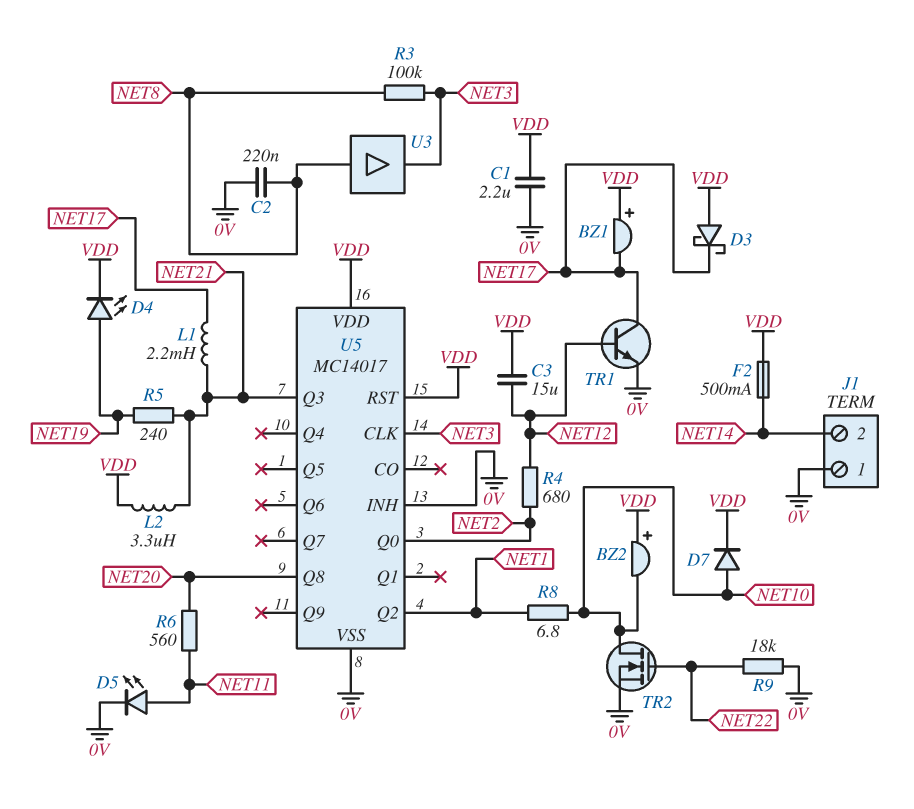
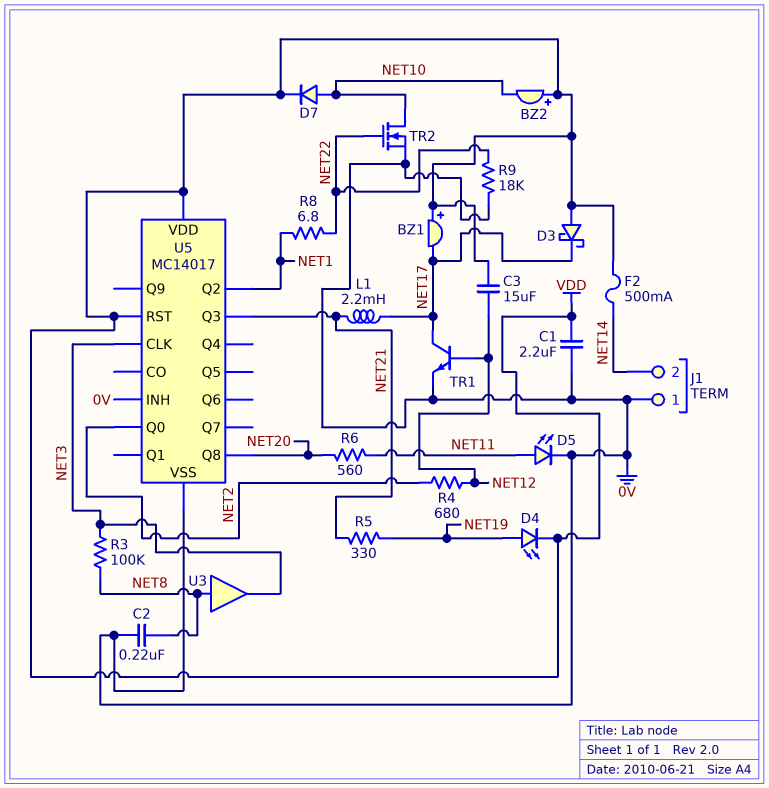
L2: 3.3uH (NET21, VDD) -> none
R5: 240 (NET19, NET21) -> 330 (NET19, NET21)
R8: 6.8 (NET1, NET10) -> 6.8 (NET1, NET22)

